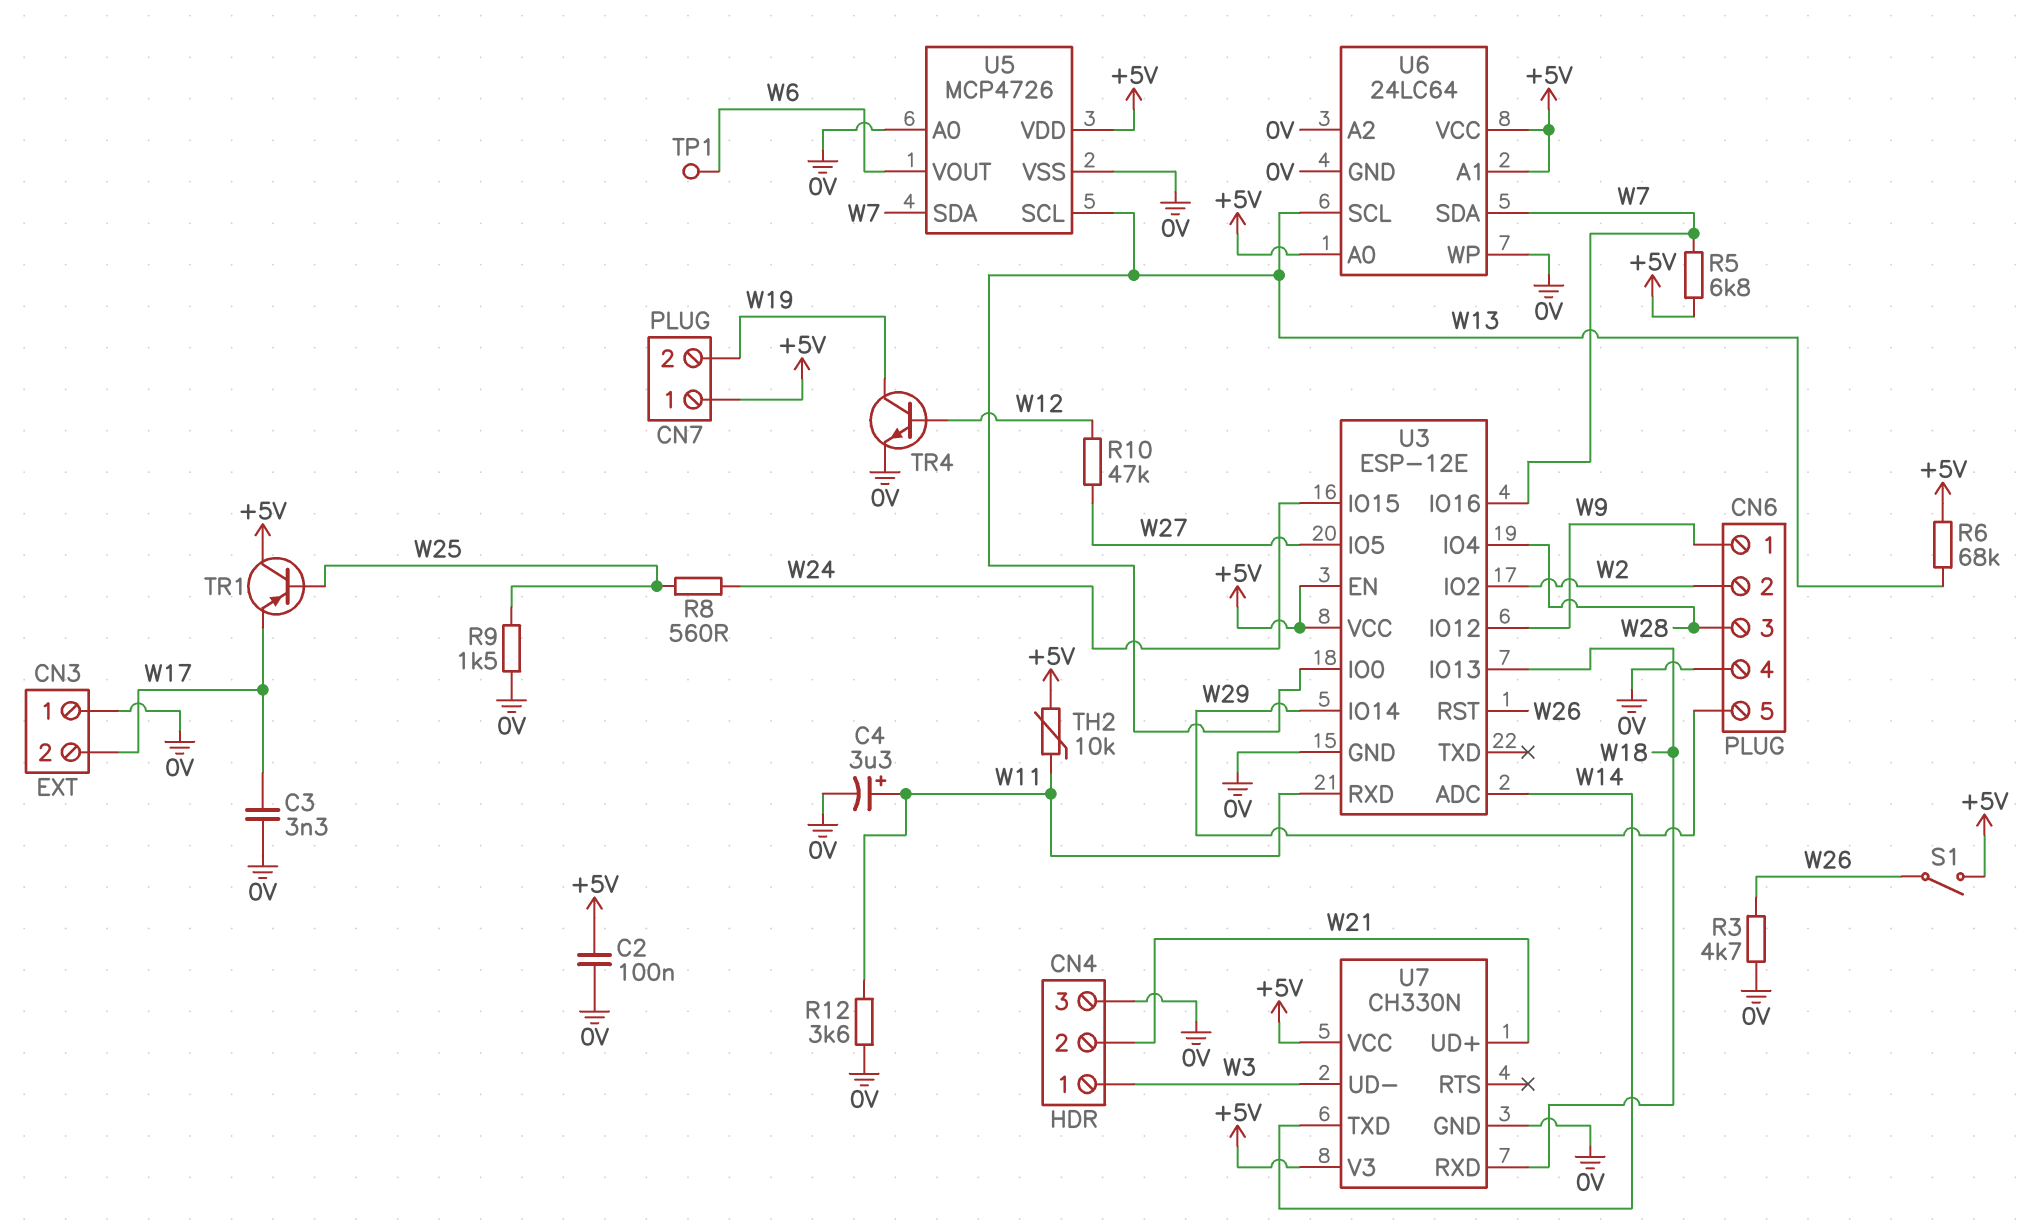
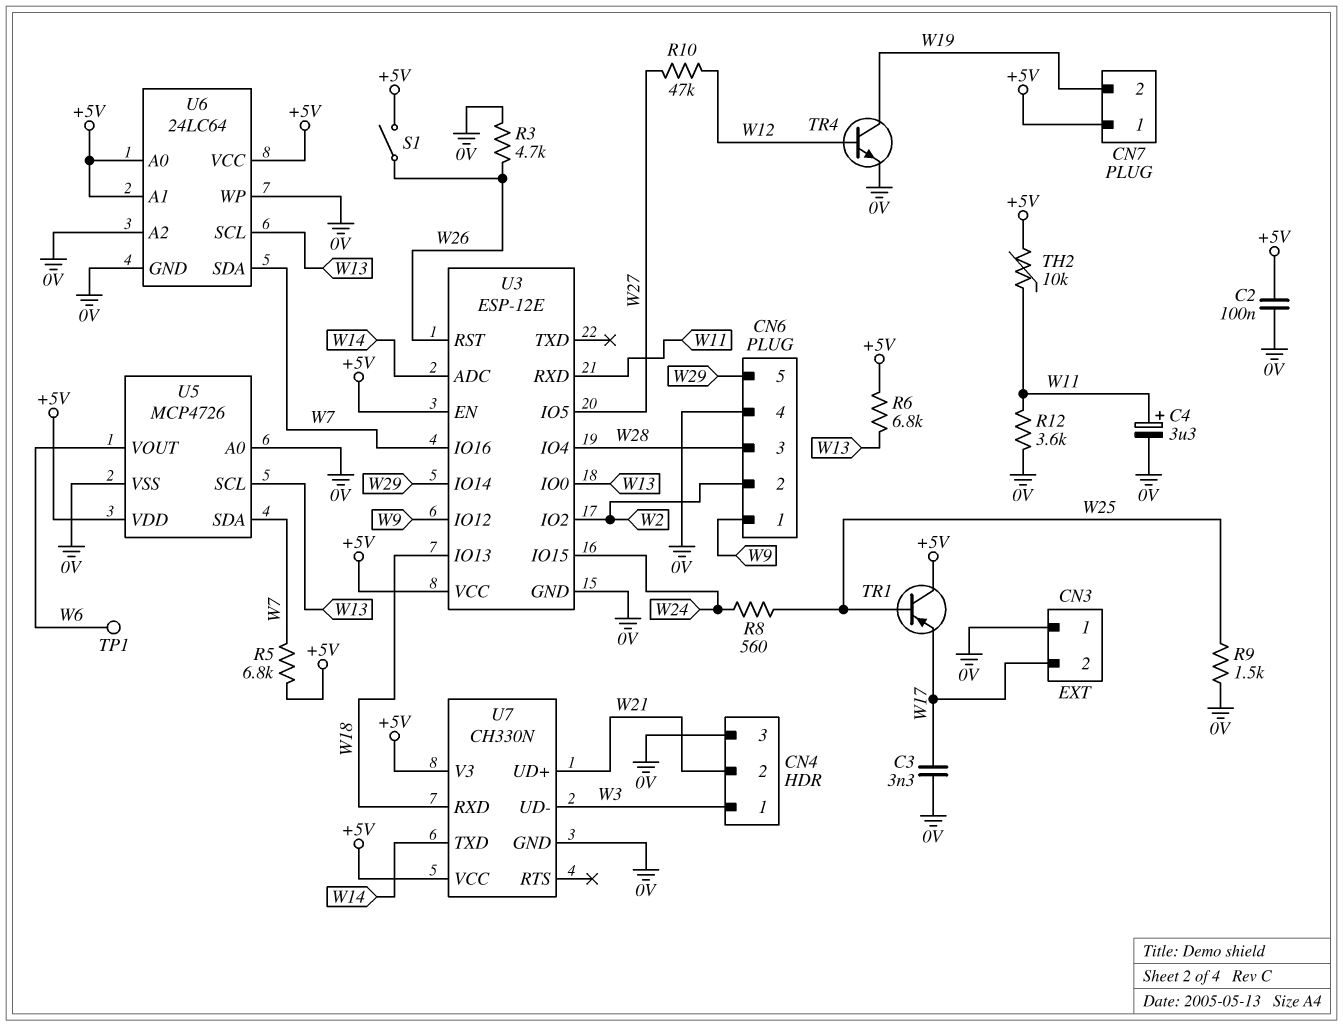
R6: 68k (+5V, W13) -> 6.8k (+5V, W13)

